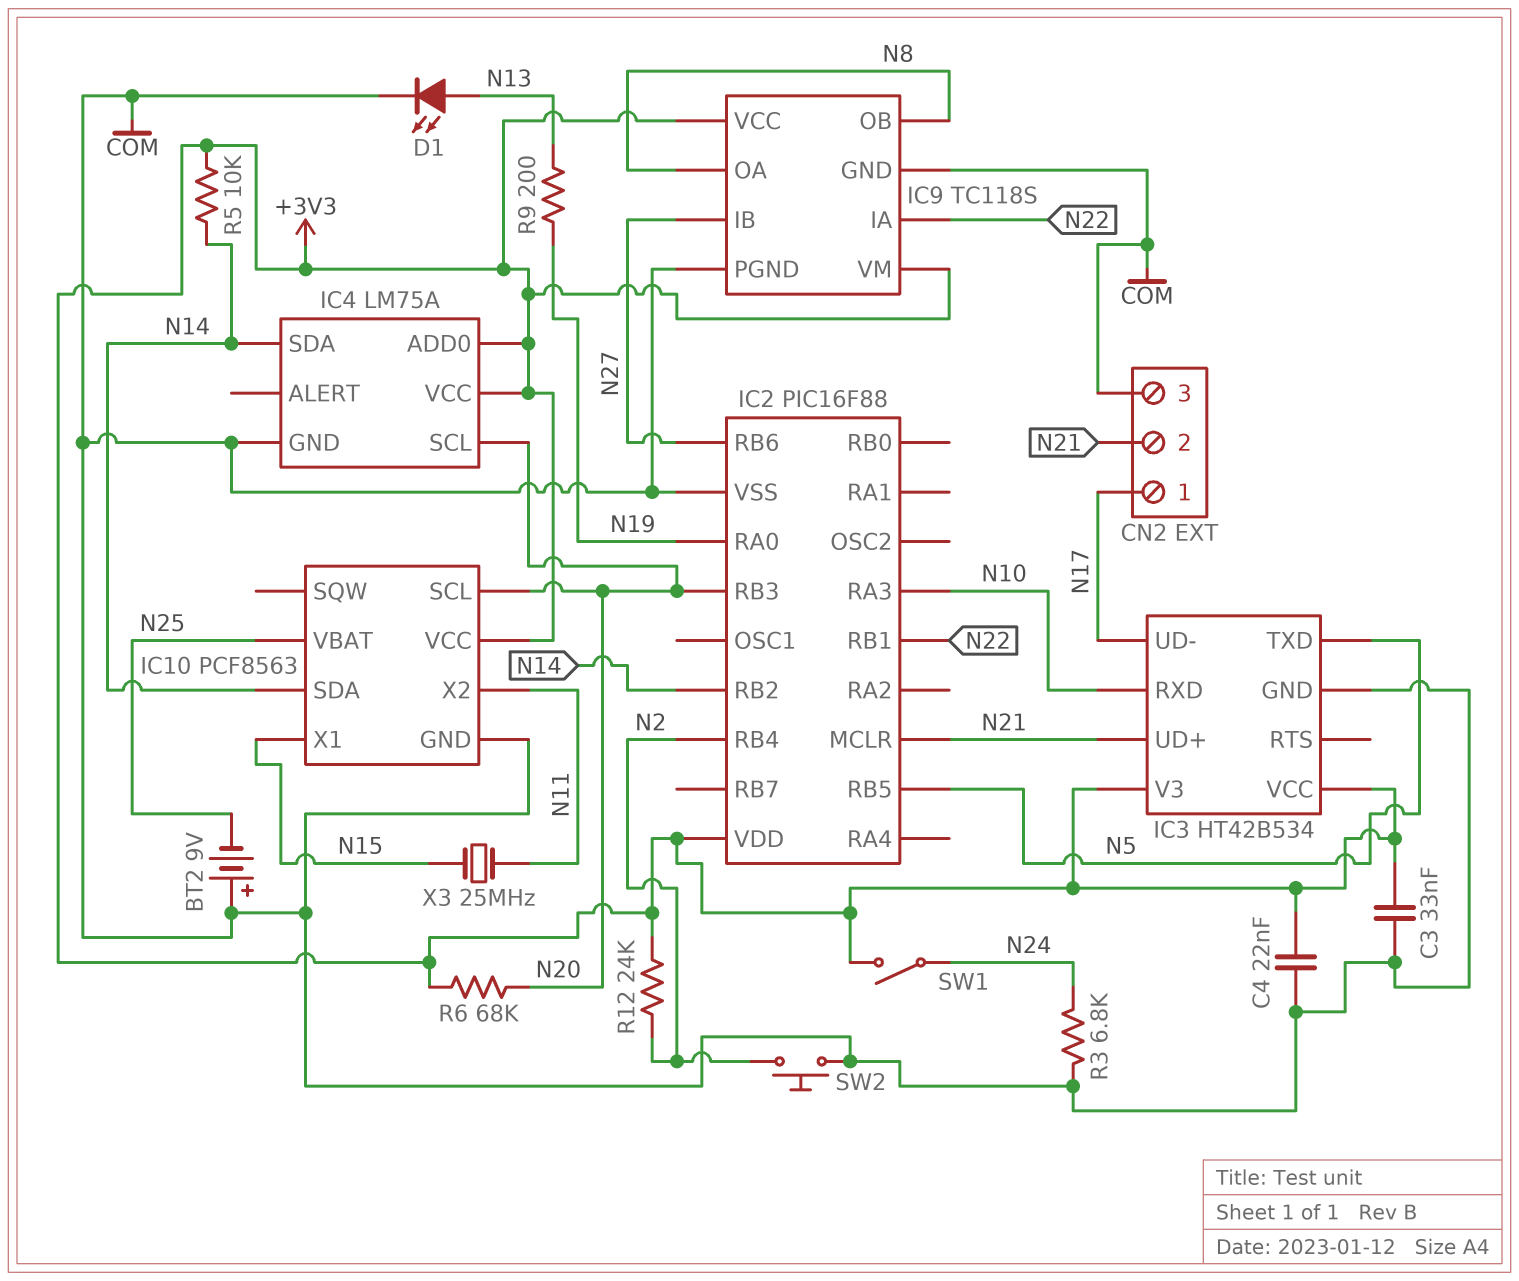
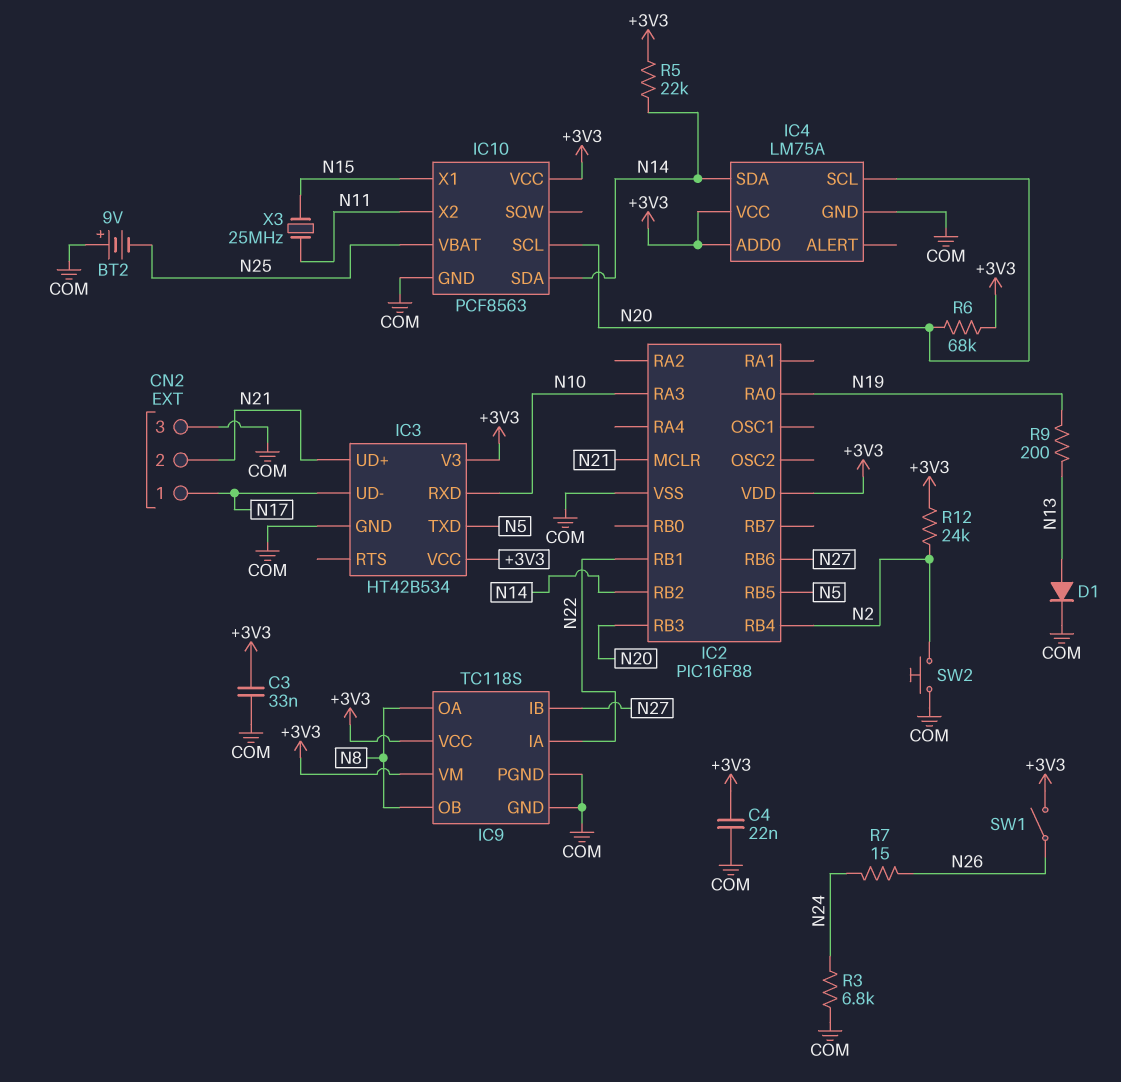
D1: LED (A N13, K COM) -> diode (A N13, K COM)
R5: 10k (+3V3, N14) -> 22k (+3V3, N14)
R7: none -> 15 (N24, N26)
SW1: switch (+3V3, N24) -> switch (+3V3, N26)

